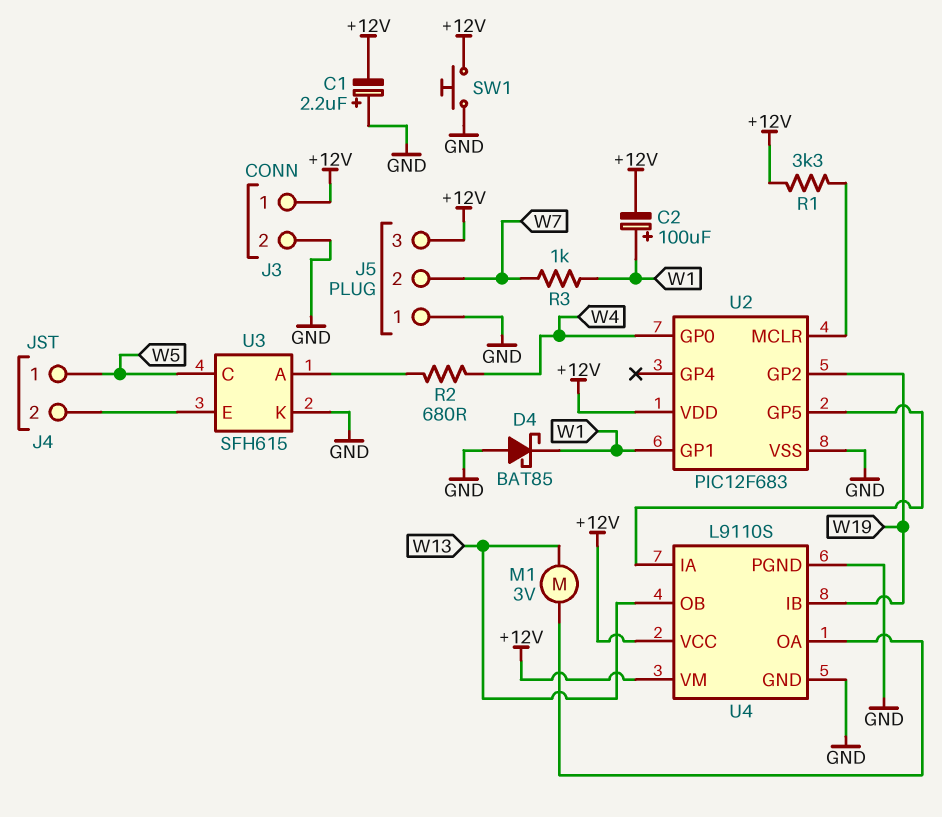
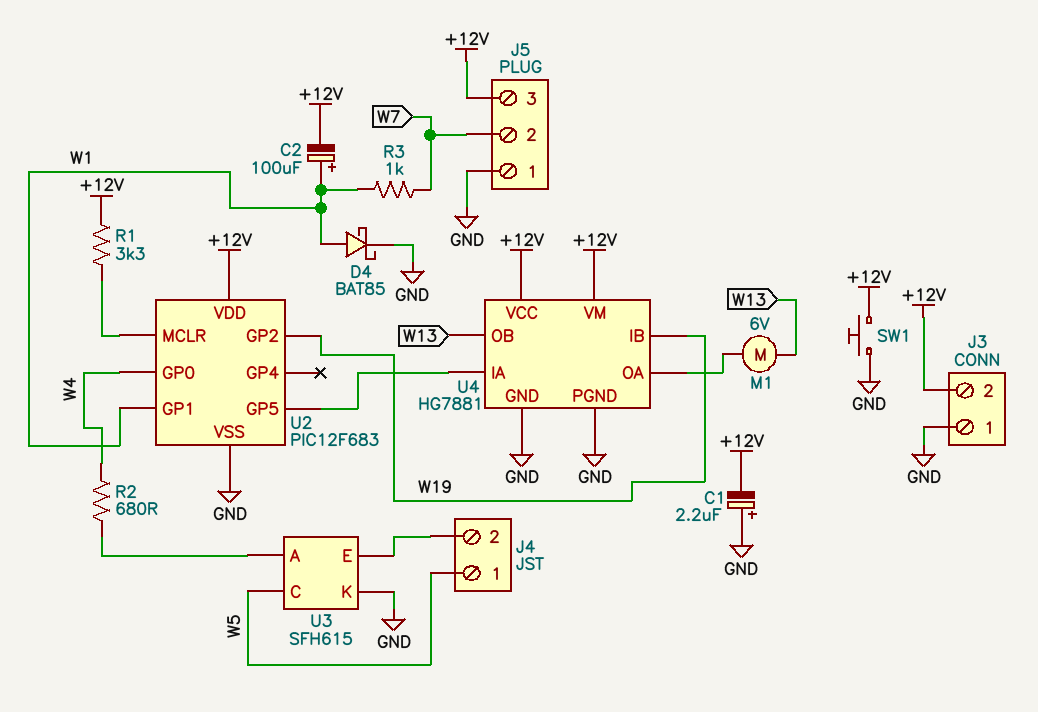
D4: schottky BAT85 (A GND, K W1) -> schottky BAT85 (A W1, K GND)
J3 pin 1: +12V -> GND
J3 pin 2: GND -> +12V
M1: motor 3V (U4/OA, W13) -> motor 6V (U4/OA, W13)
U4: L9110S -> HG7881

